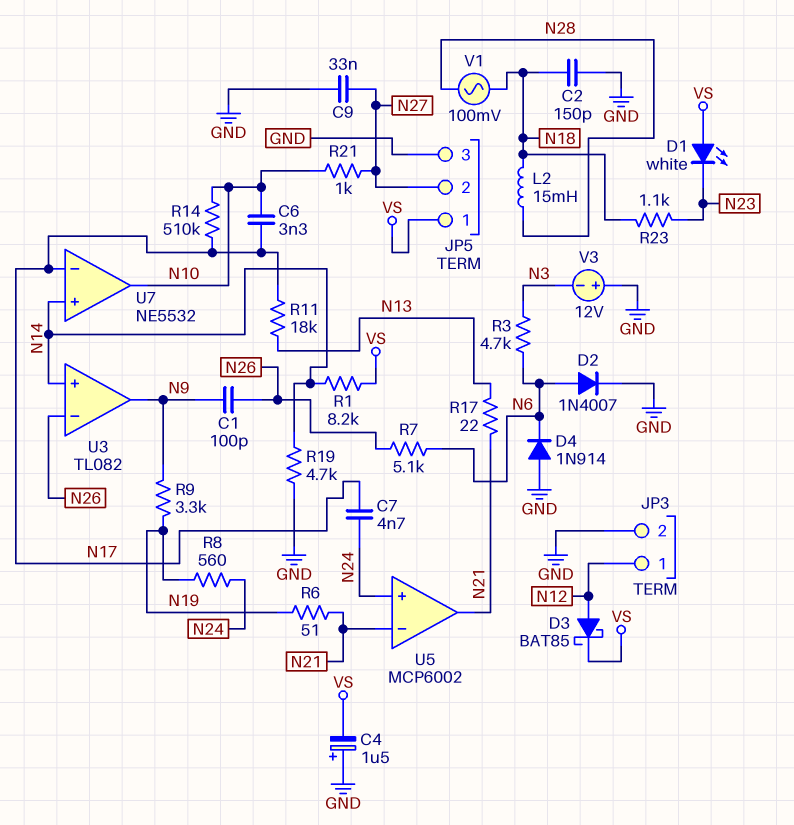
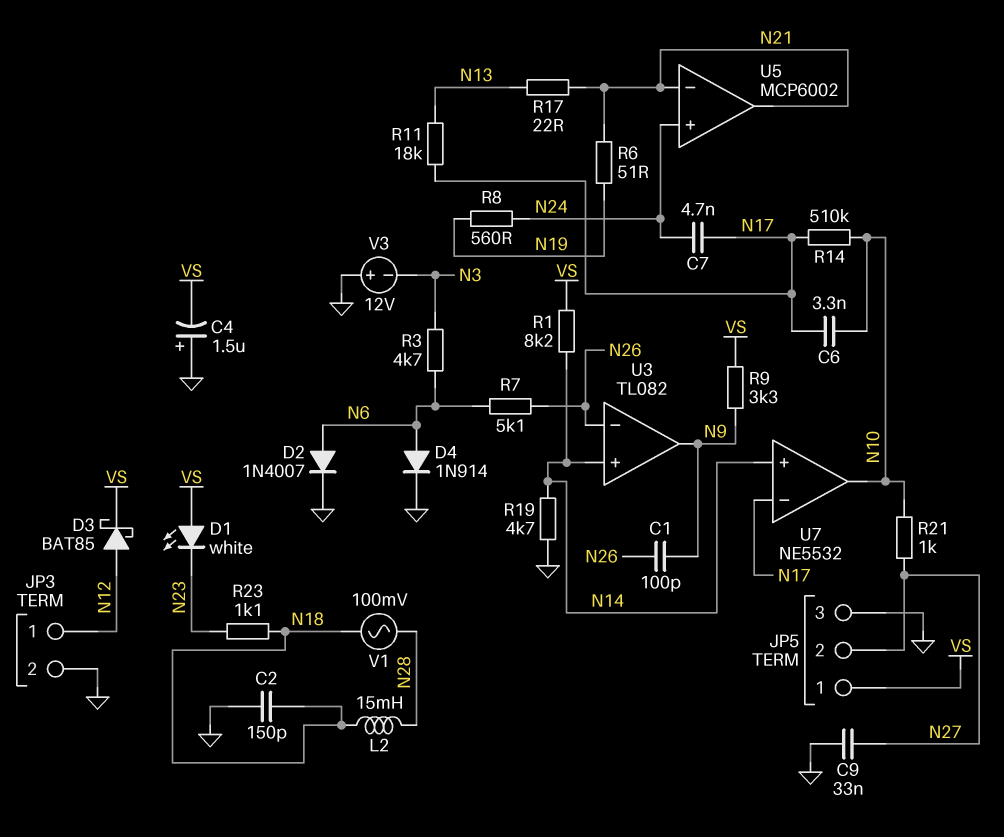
D4: diode 1N914 (A GND, K N6) -> diode 1N914 (A N6, K GND)
R9: 3.3k (N9, N19) -> 3.3k (N9, VS)

